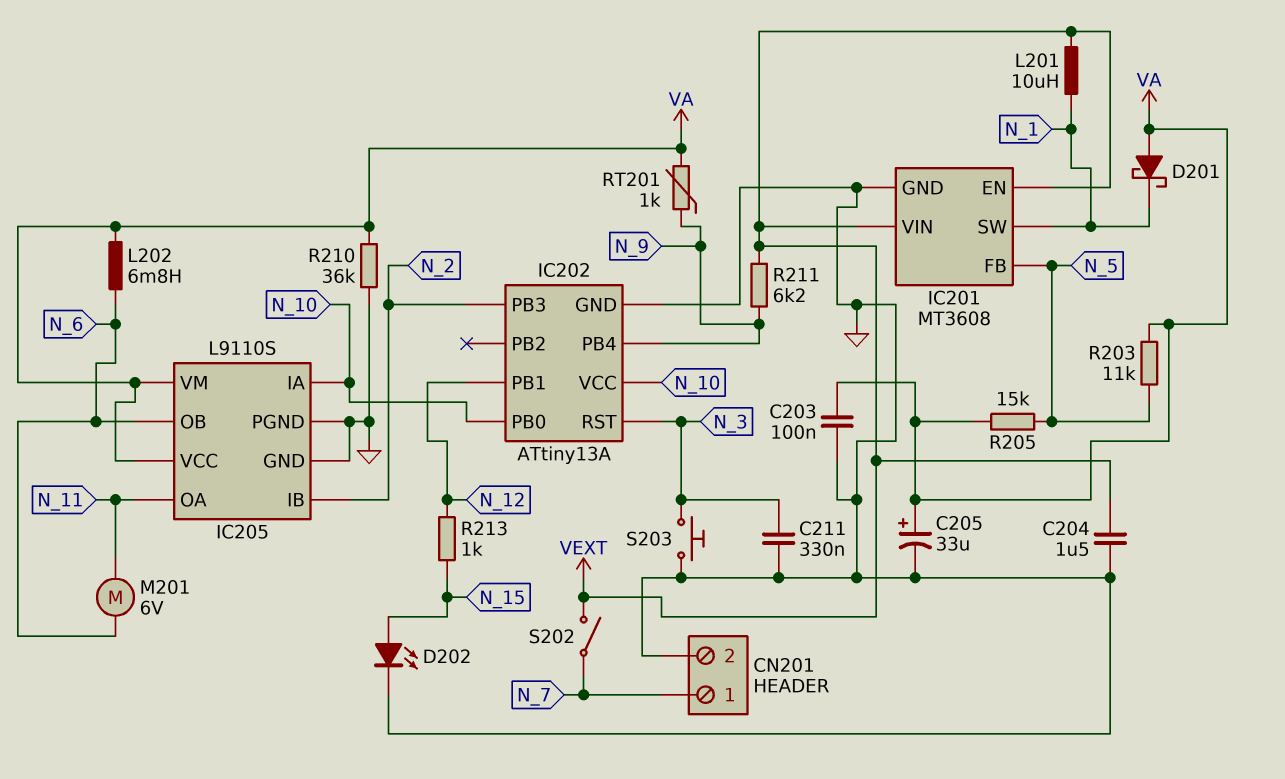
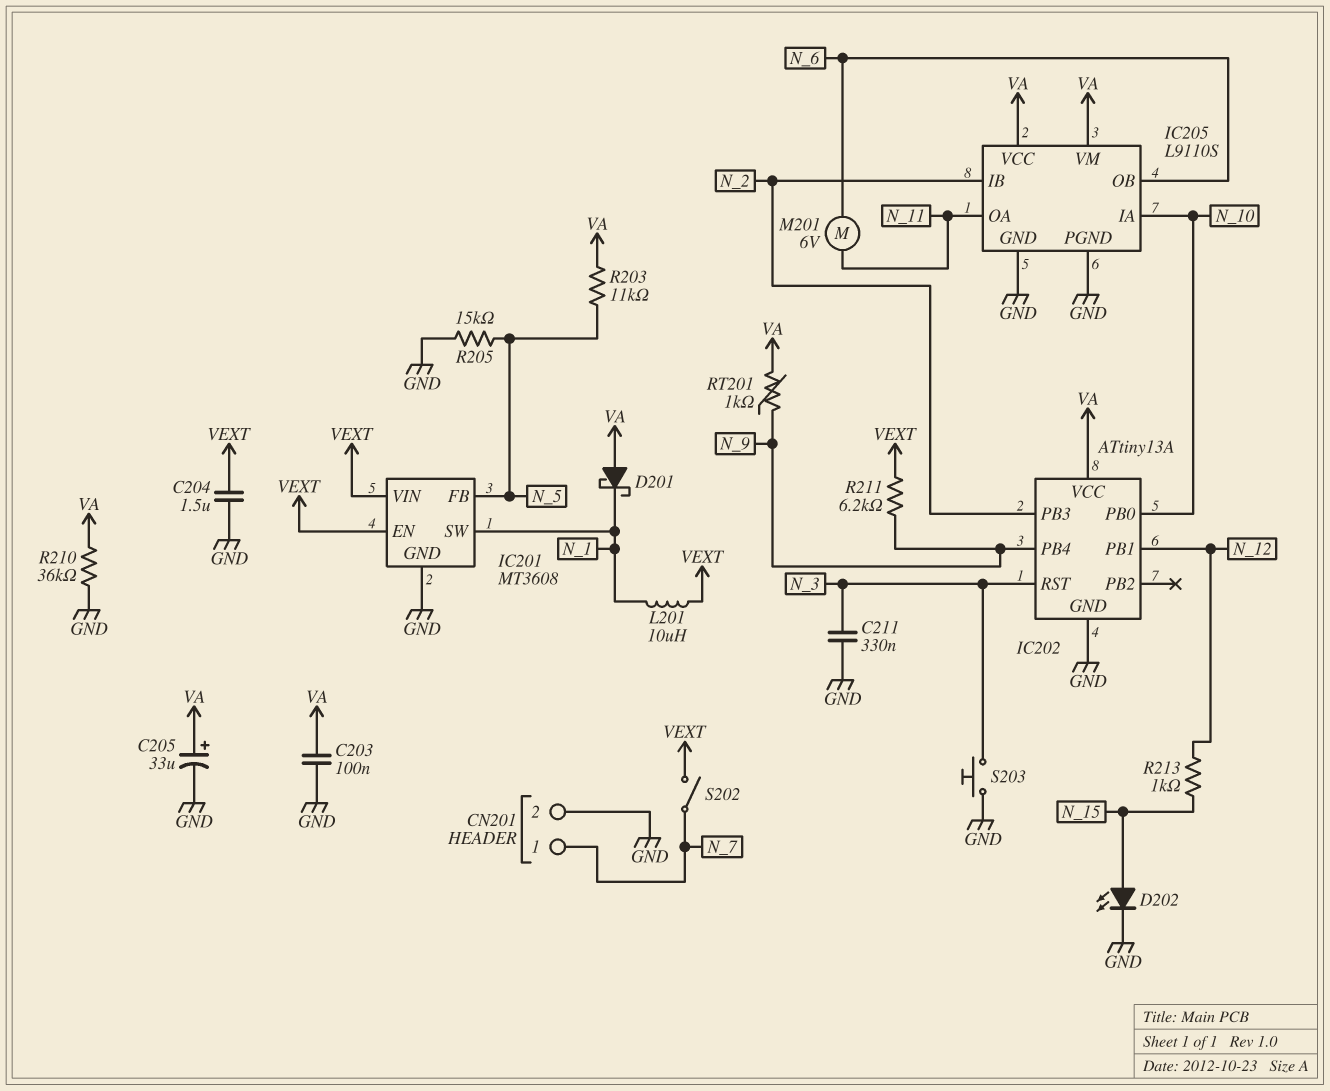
IC202 pin VCC: N_10 -> VA
L202: 6.8mH (N_6, VA) -> none
R205: 15k (N_5, VA) -> 15k (GND, N_5)

